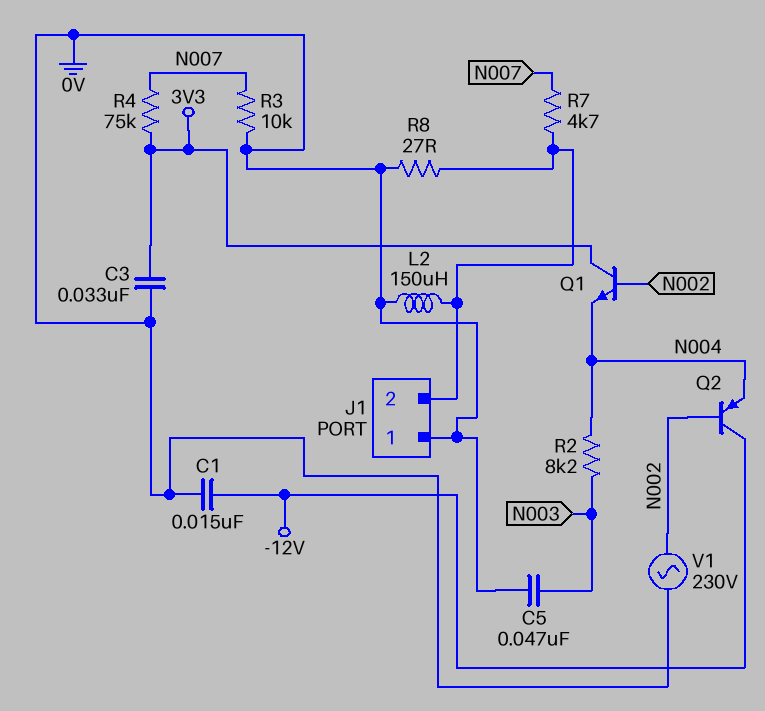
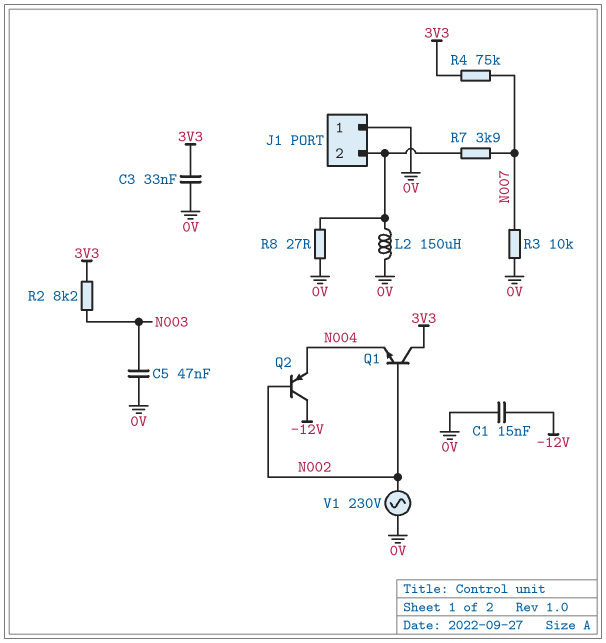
R2: 8.2k (N003, N004) -> 8.2k (3V3, N003)
R7: 4.7k (J1/2, N007) -> 3.9k (J1/2, N007)

